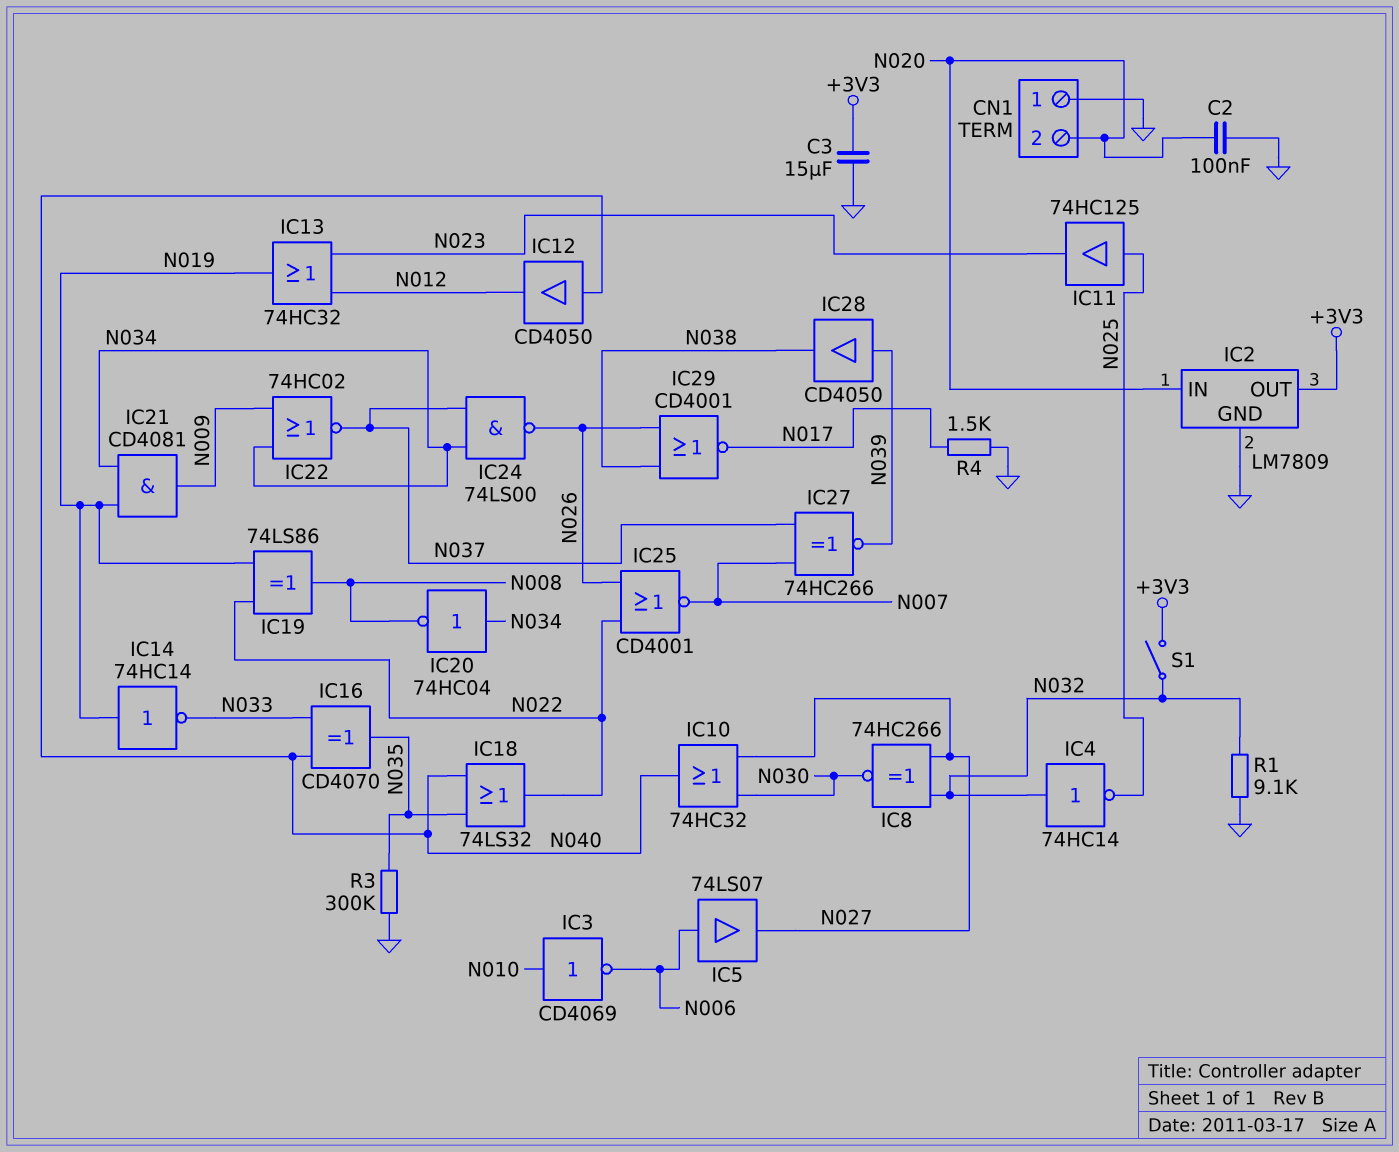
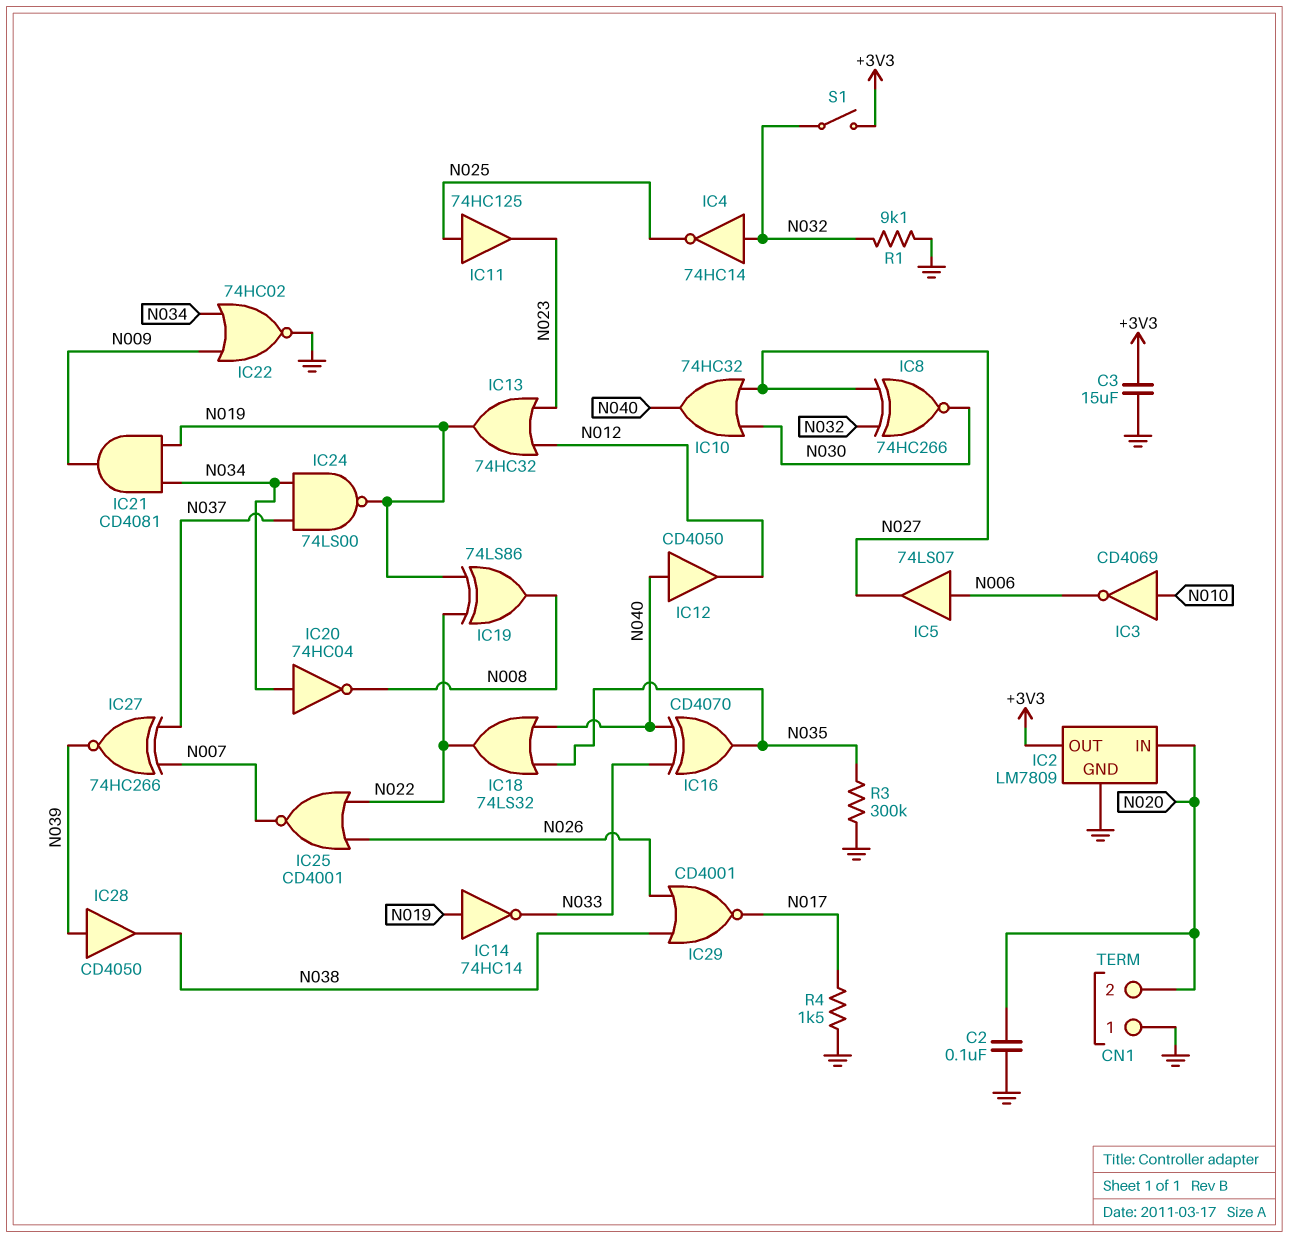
IC22: NOR 74HC02 (in N009, in N034, out N037) -> NOR 74HC02 (in N009, in N034, out GND)
IC24: NAND 74LS00 (in N034, in N037, out N026) -> NAND 74LS00 (in N034, in N037, out N019)

